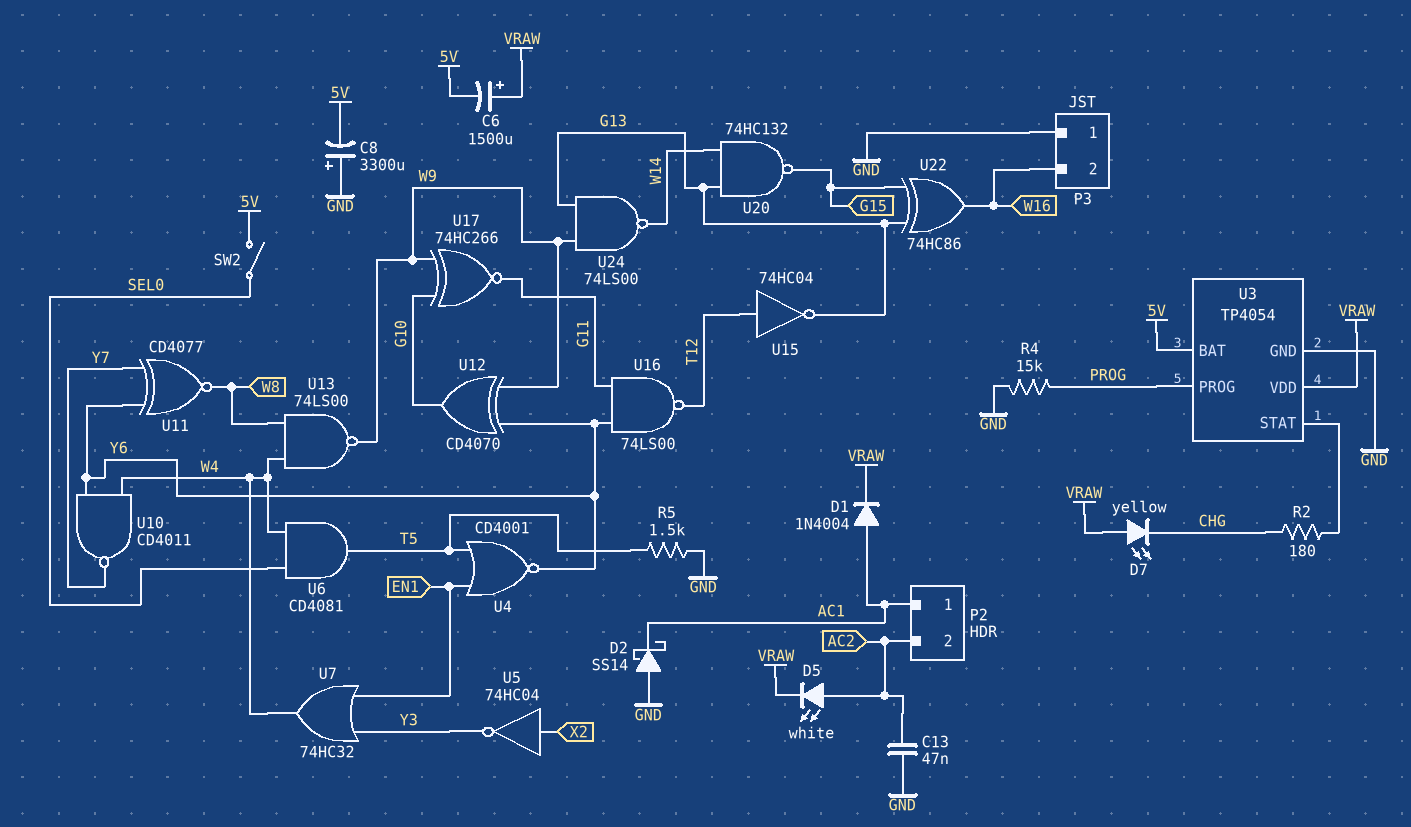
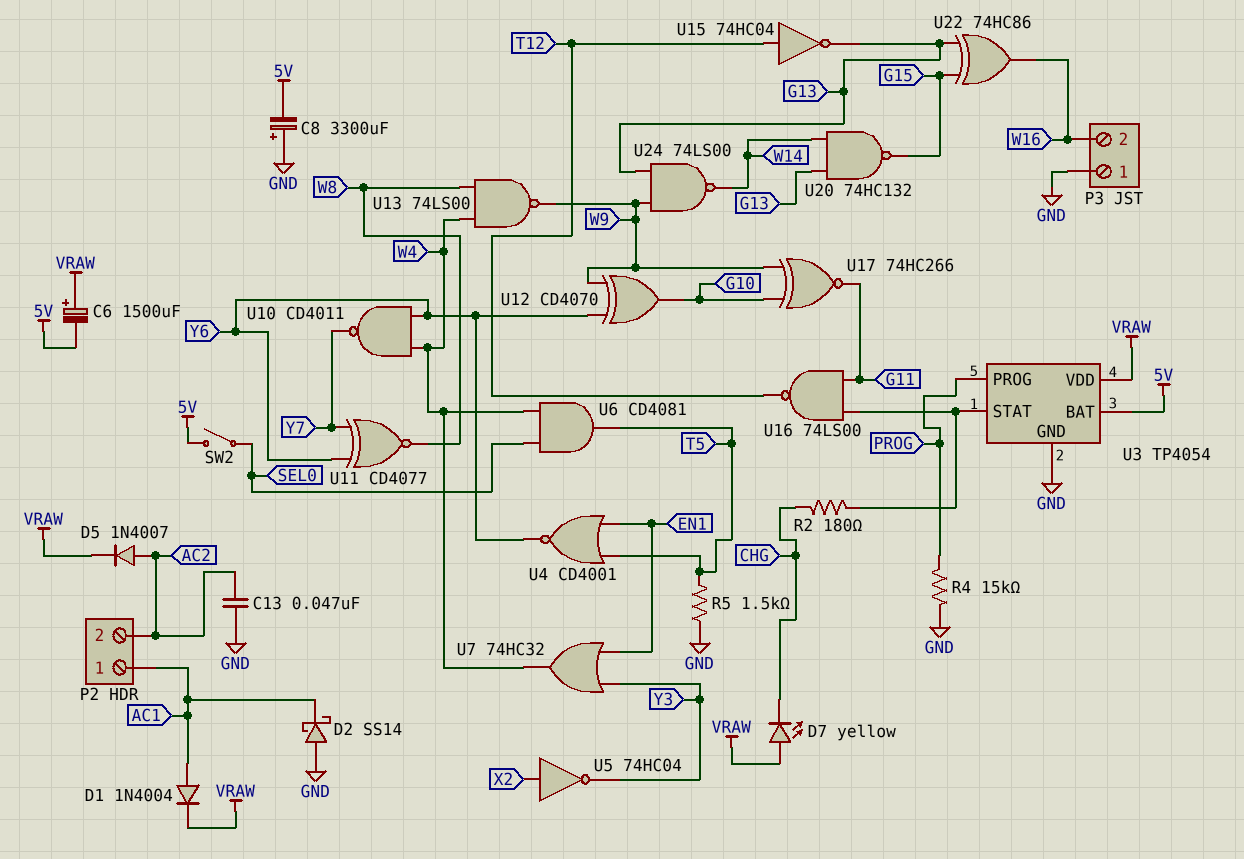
D5: LED white (A AC2, K VRAW) -> diode 1N4007 (A AC2, K VRAW)
U16: NAND 74LS00 (in G11, in Y6, out T12) -> NAND 74LS00 (in G11, in U3/STAT, out T12)

